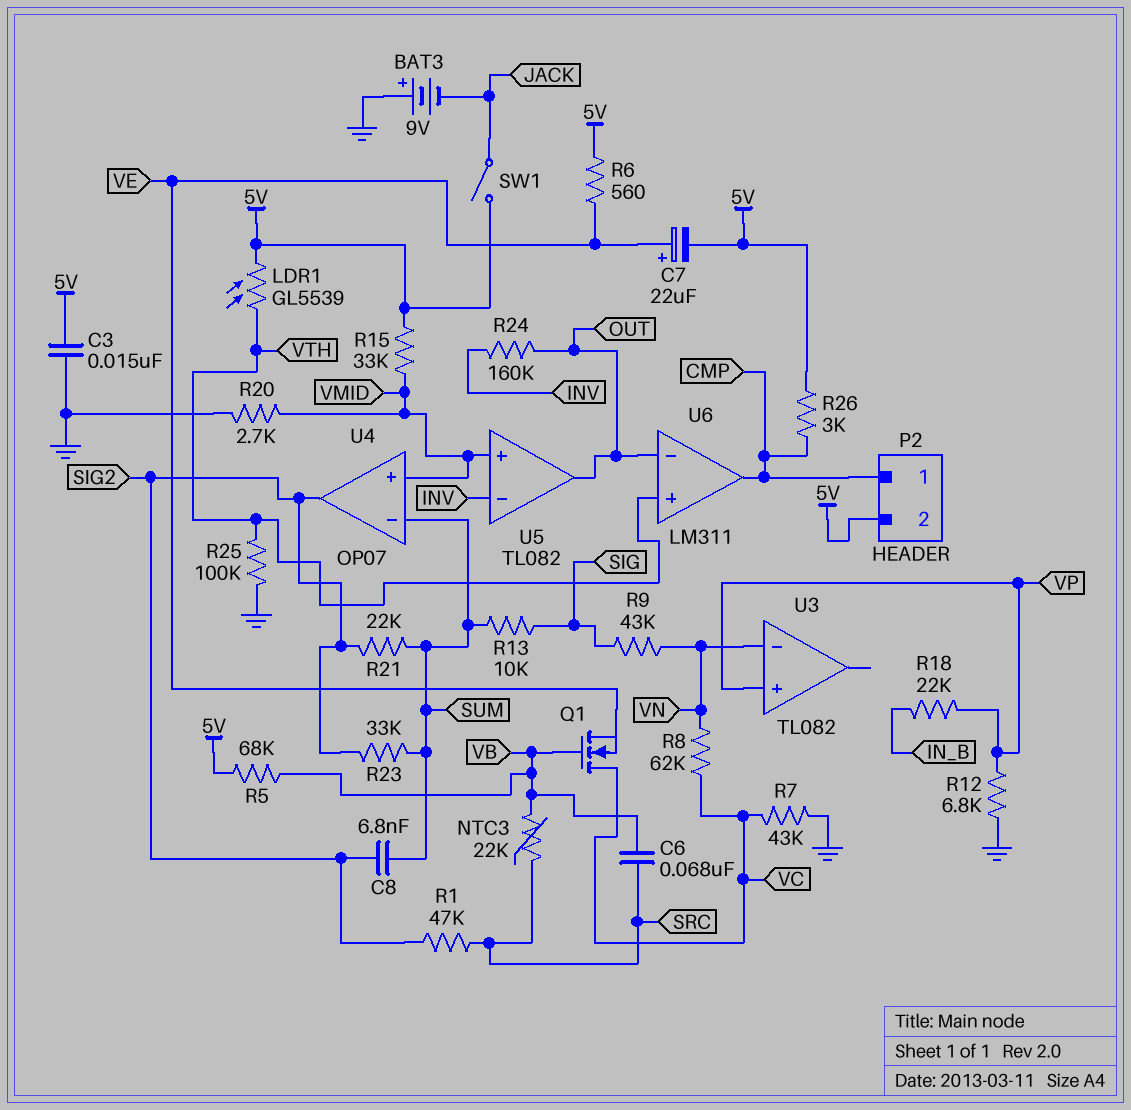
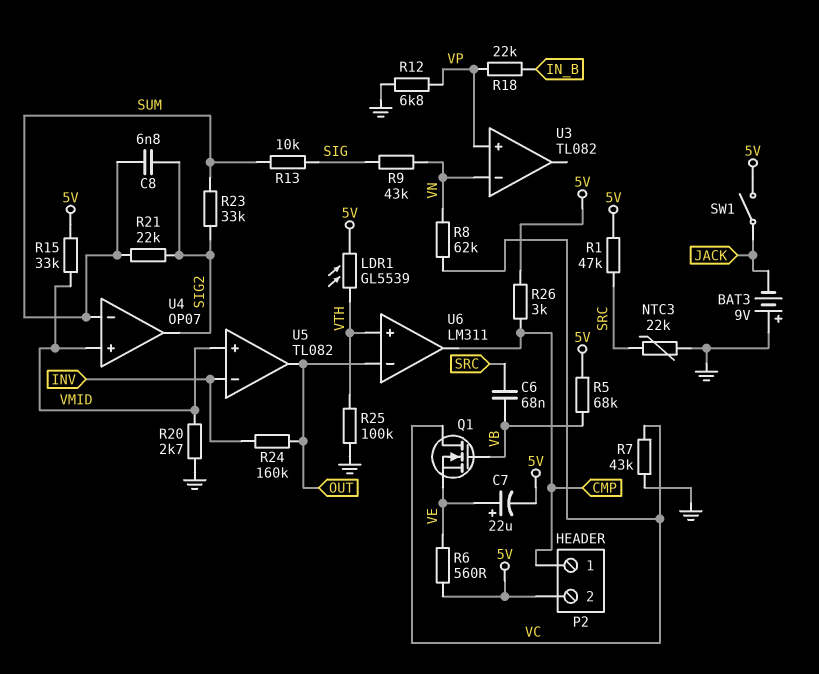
C3: 15nF (5V, GND) -> none
NTC3: 22k (SRC, VB) -> 22k (GND, SRC)
R1: 47k (SIG2, SRC) -> 47k (5V, SRC)

